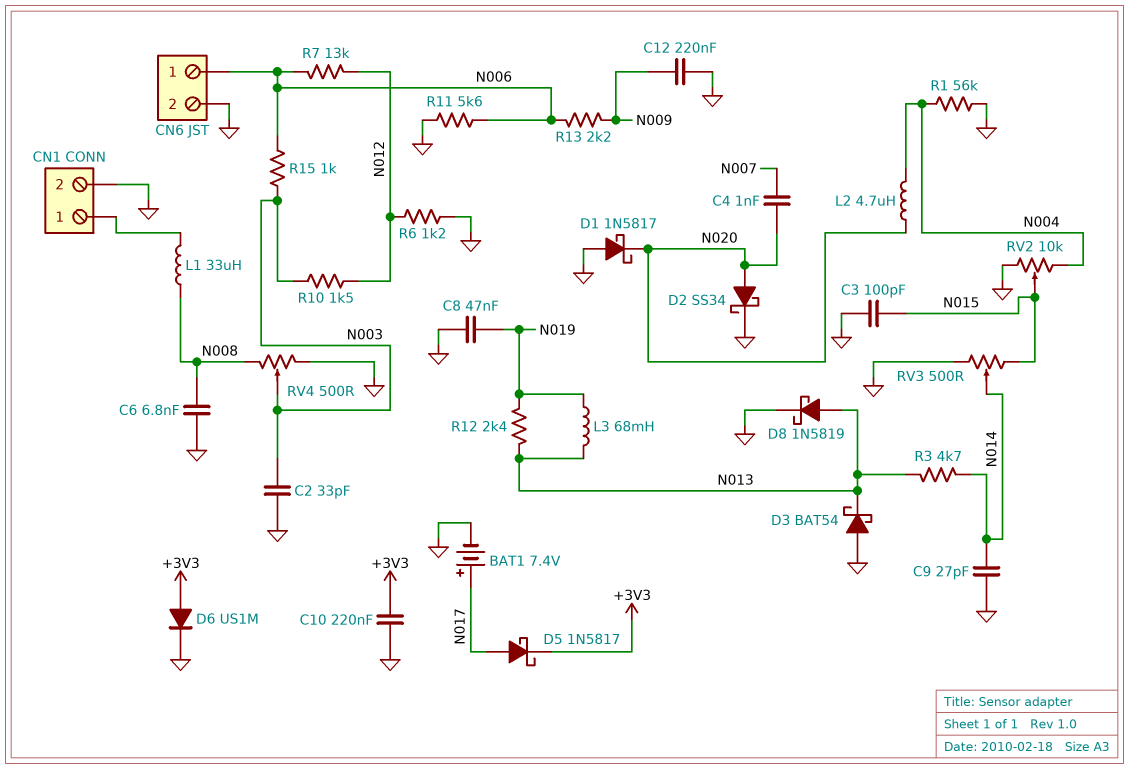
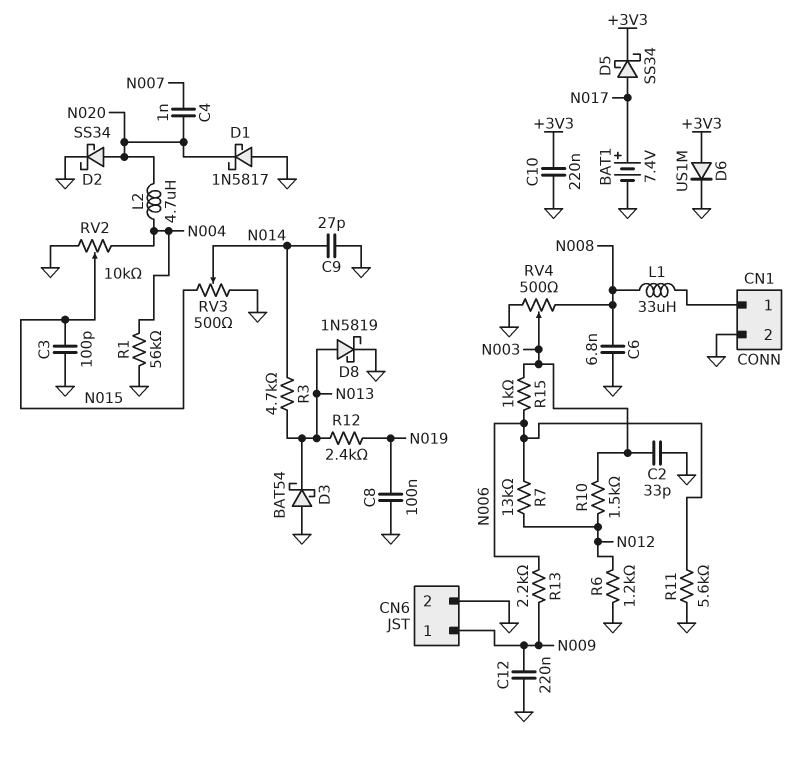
C8: 47nF (GND, N019) -> 100nF (GND, N019)
CN6 pin 1: N006 -> N009
D5: schottky 1N5817 (A N017, K +3V3) -> schottky SS34 (A N017, K +3V3)
L3: 68mH (N013, N019) -> none

